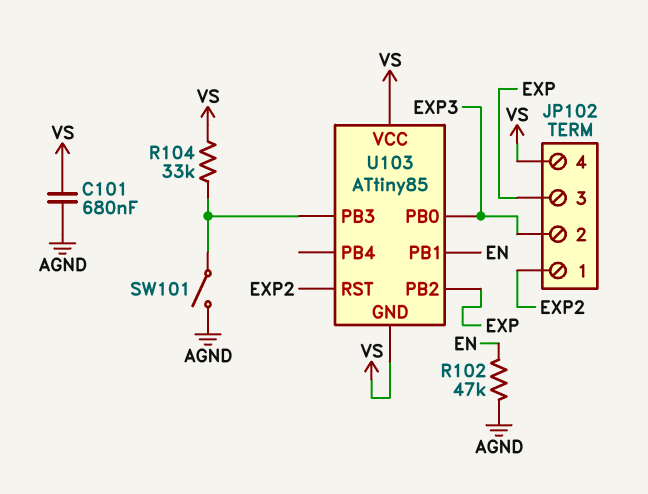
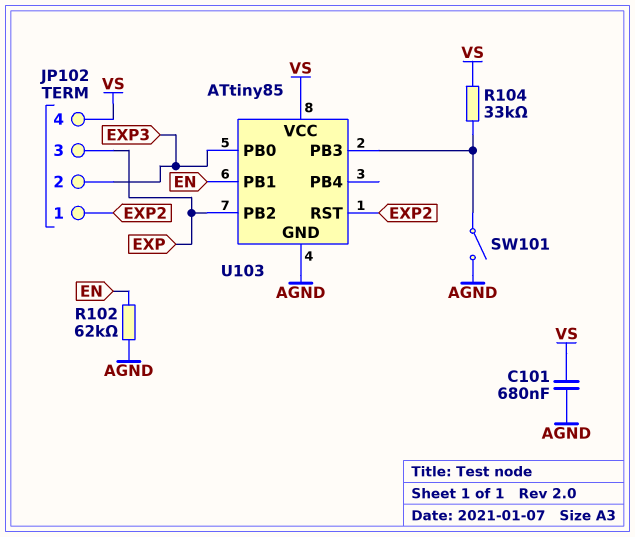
R102: 47k (AGND, EN) -> 62k (AGND, EN)
U103 pin GND: VS -> AGND

